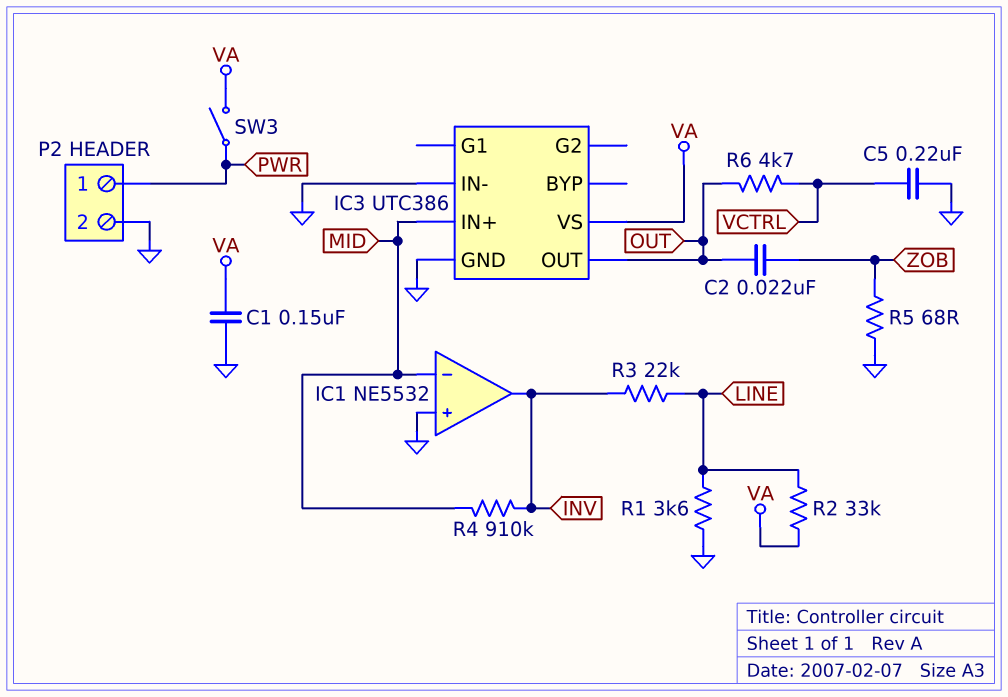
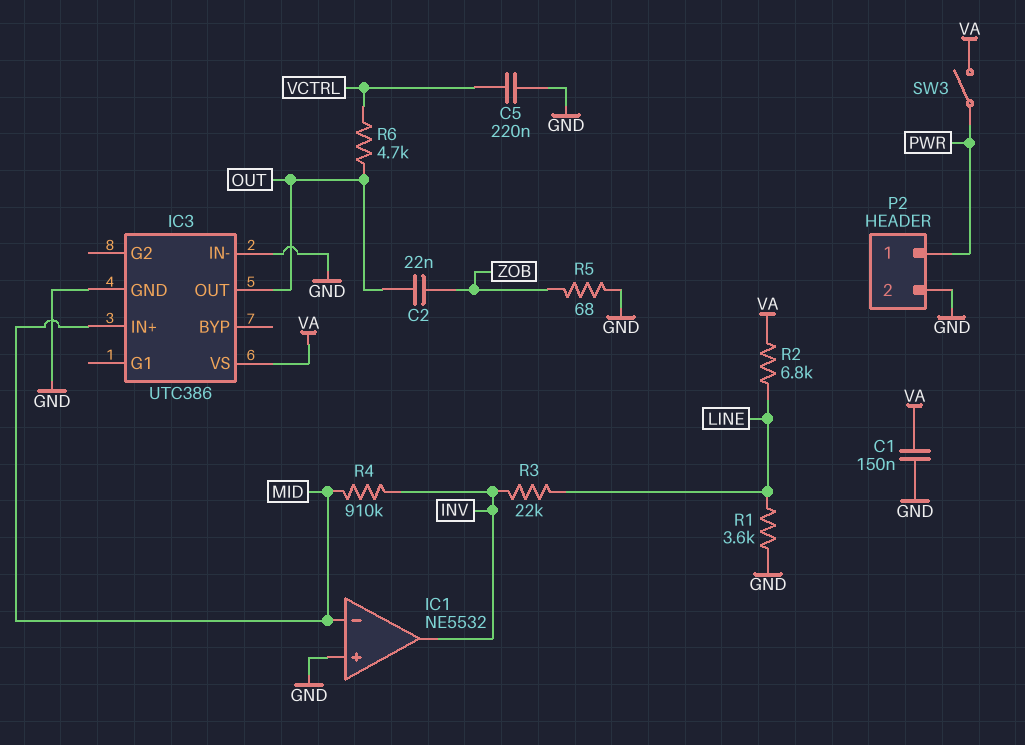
R2: 33k (LINE, VA) -> 6.8k (LINE, VA)

